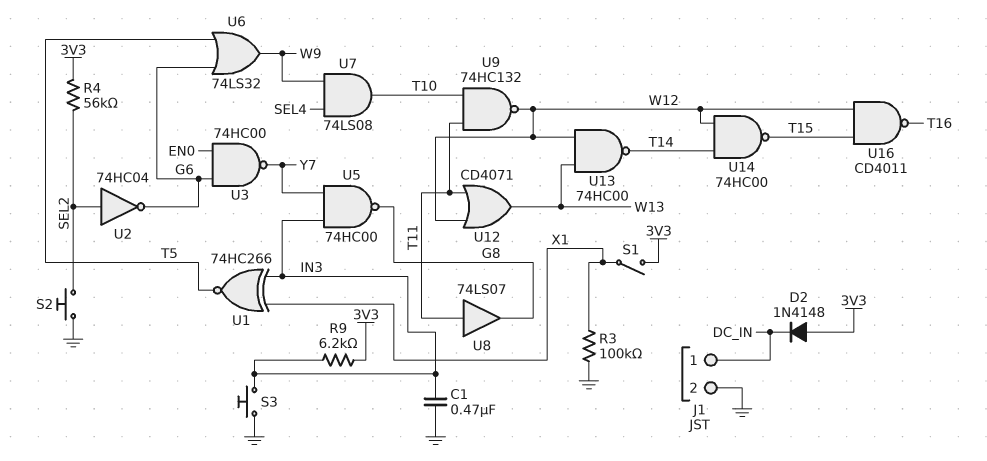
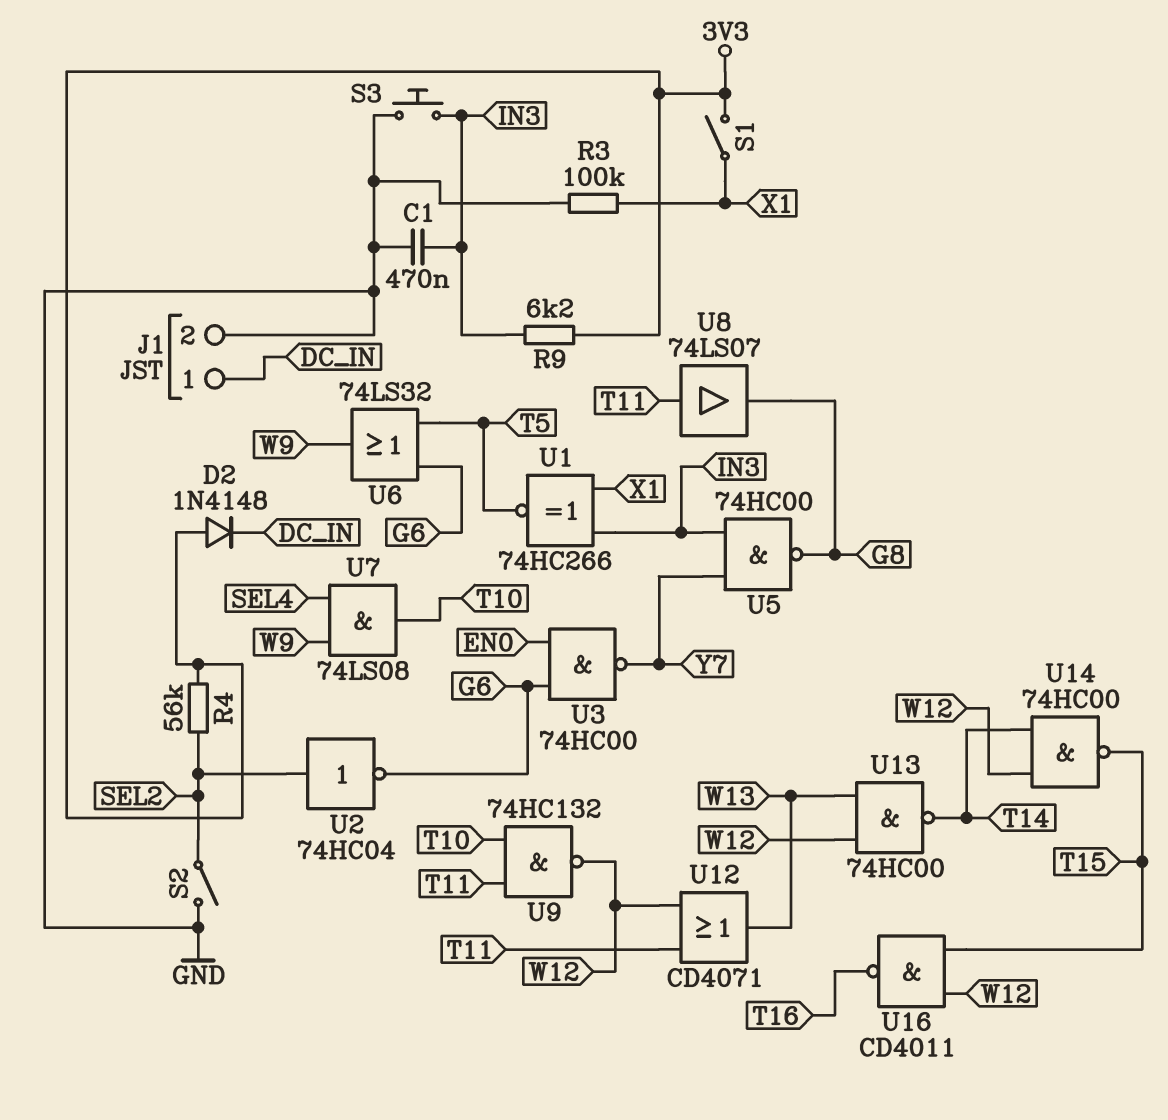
S2: button (GND, SEL2) -> switch (GND, SEL2)

